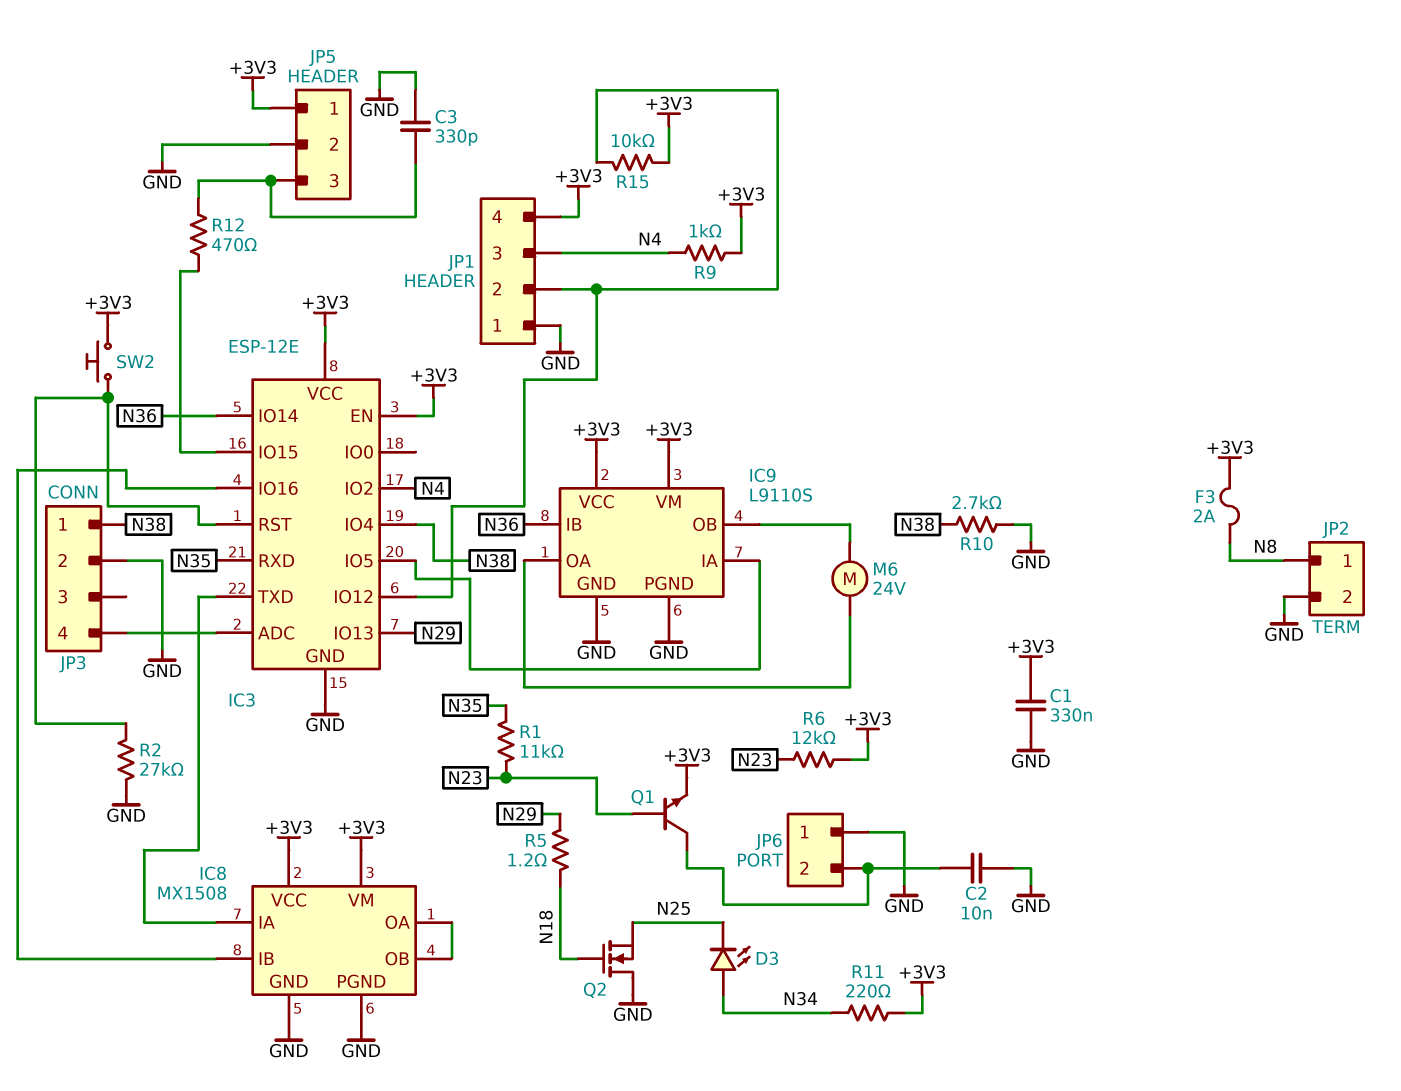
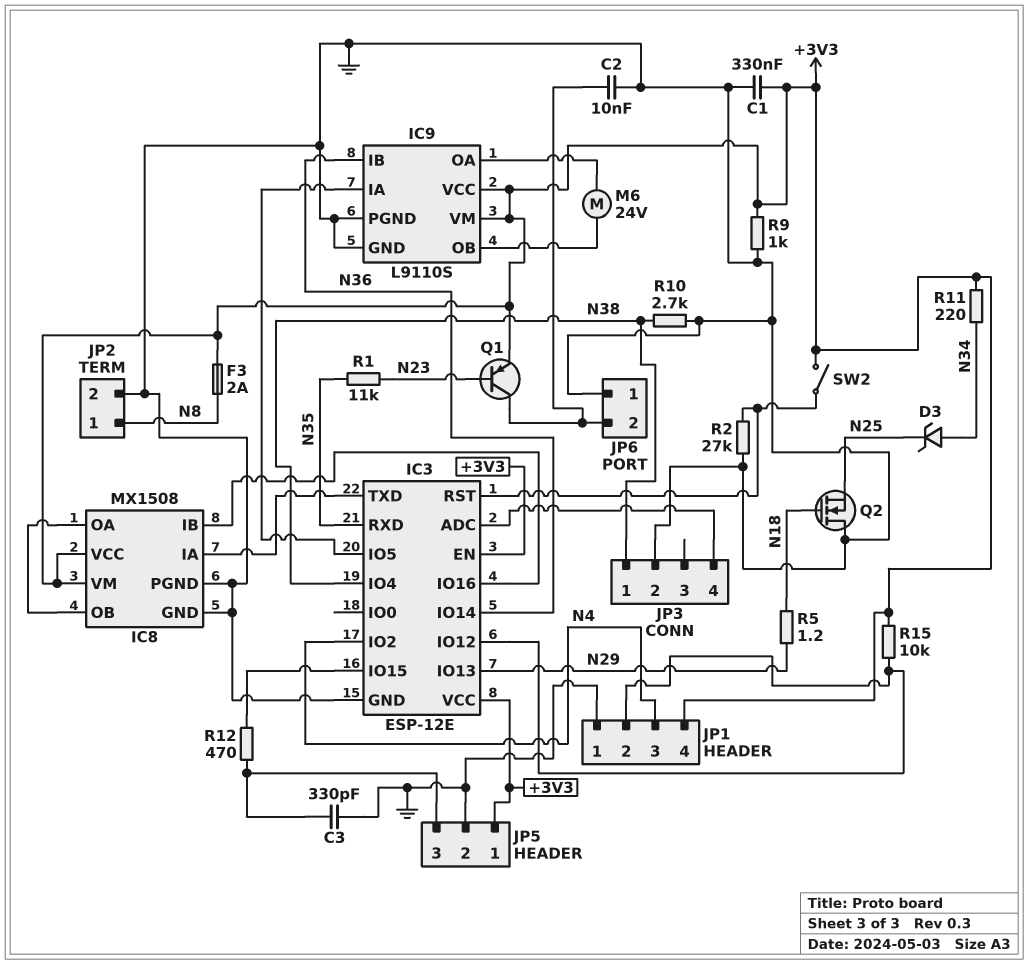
D3: LED (A N34, K N25) -> zener (A N34, K N25)
Q1: NPN (B N23, C JP6/2, E +3V3) -> PNP (B N23, C JP6/2, E +3V3)
R6: 12k (+3V3, N23) -> none
R9: 1k (+3V3, N4) -> 1k (+3V3, GND)
SW2: button (+3V3, IC3/RST) -> switch (+3V3, IC3/RST)

